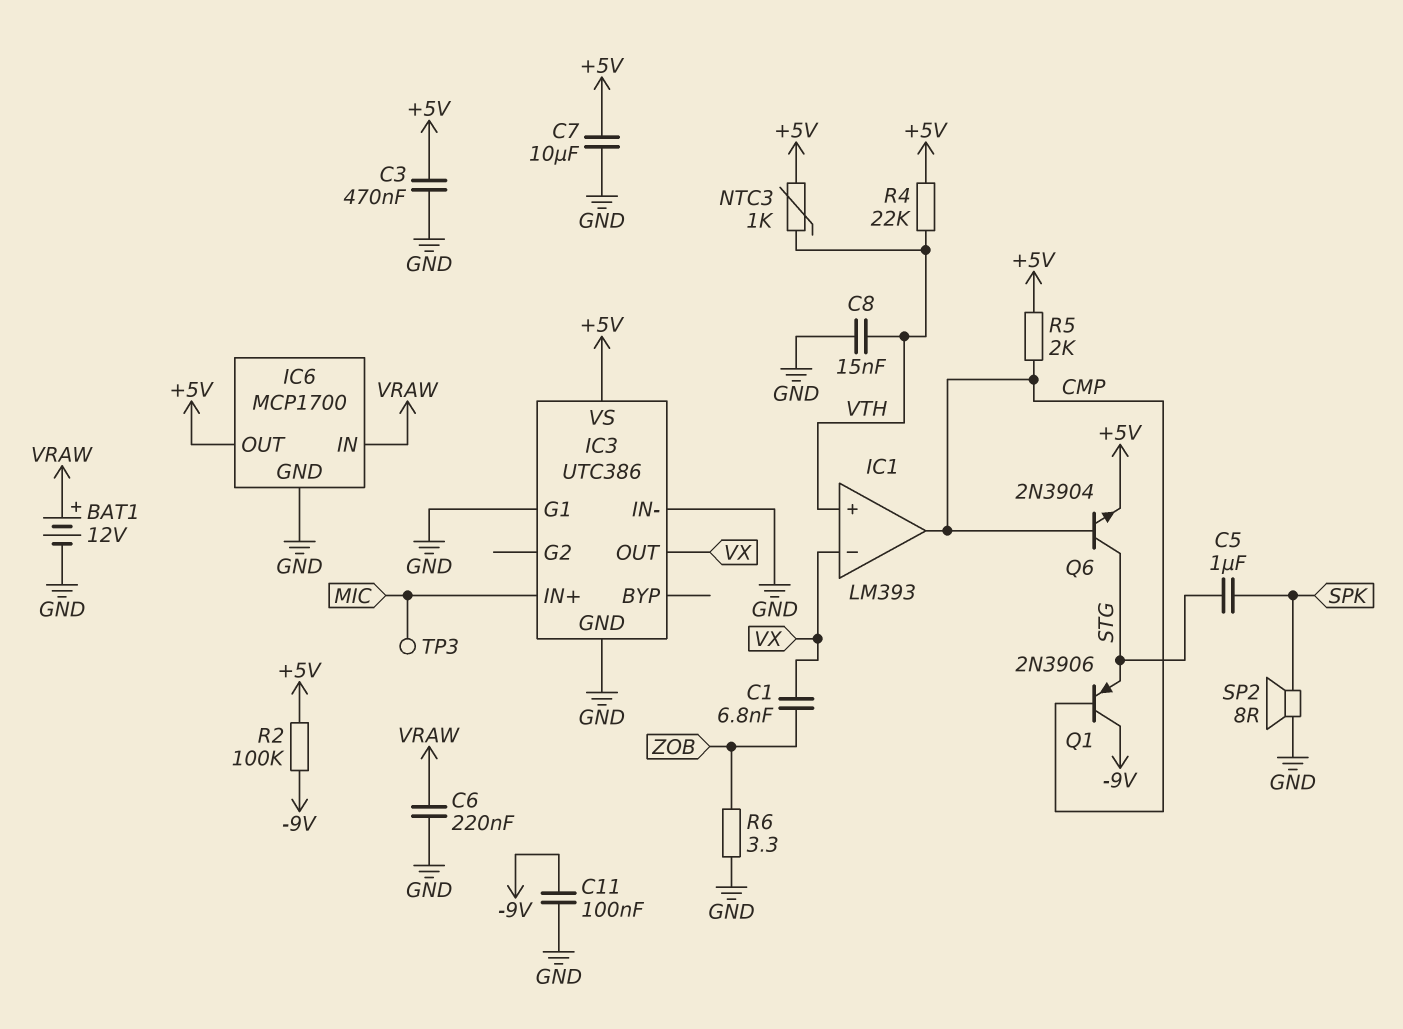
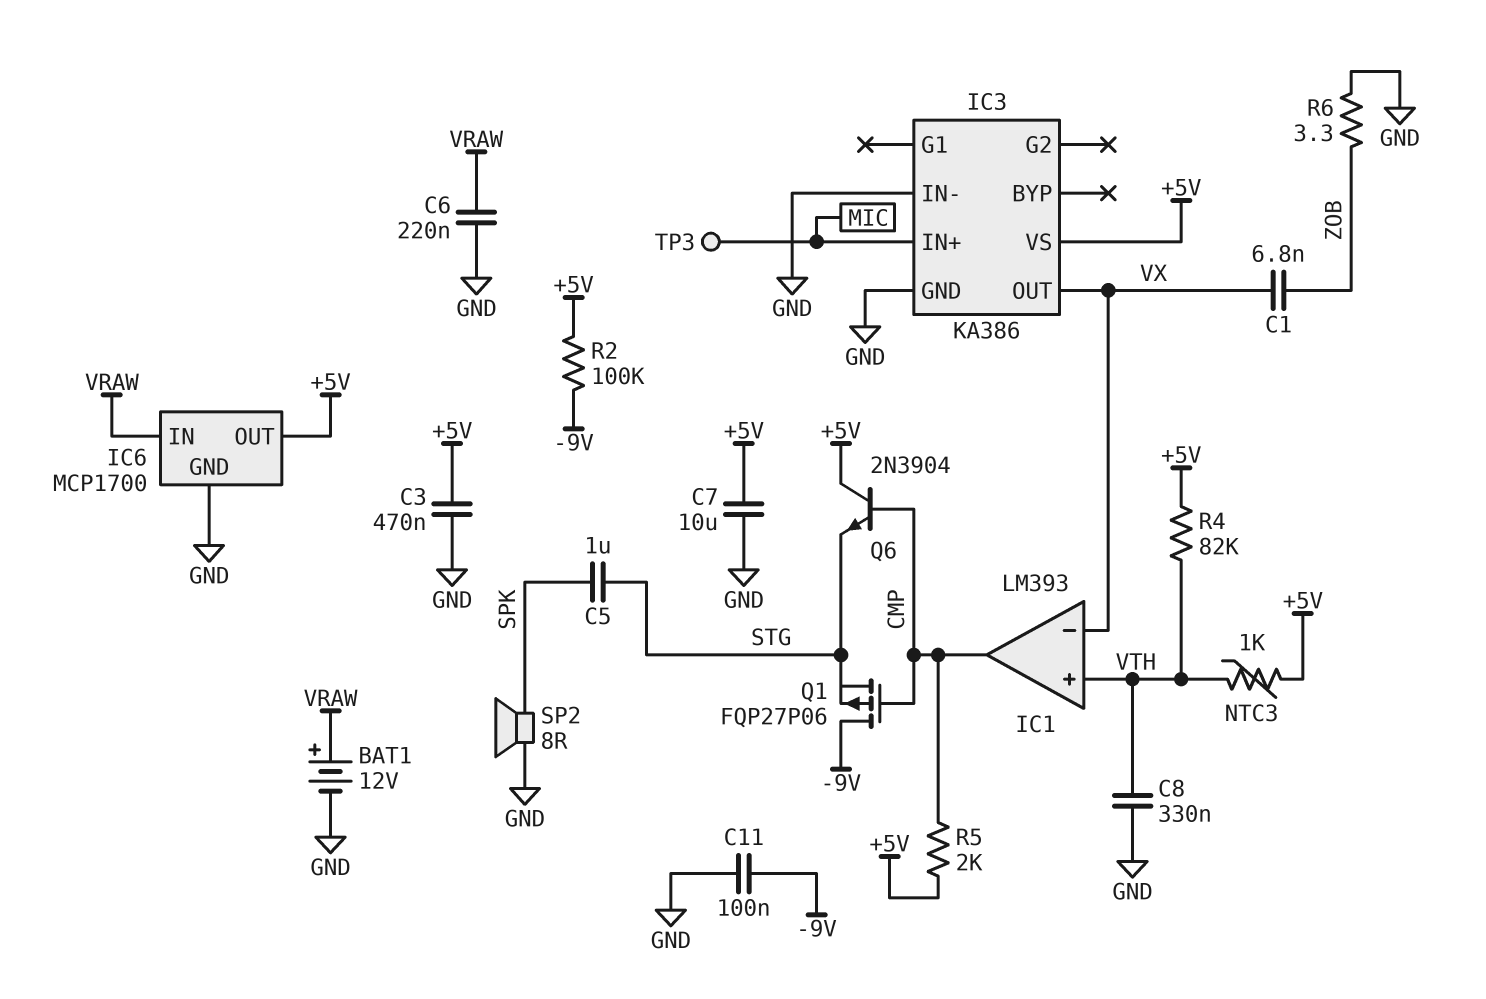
C8: 15nF (GND, VTH) -> 330nF (GND, VTH)
IC3: UTC386 -> KA386
IC3 pin G1: GND -> none
Q1: PNP 2N3906 (B CMP, C -9V, E STG) -> PMOS FQP27P06 (G CMP, D -9V, S STG)
Q6: NPN 2N3904 (B CMP, C STG, E +5V) -> NPN 2N3904 (B CMP, C +5V, E STG)
R4: 22k (+5V, VTH) -> 82k (+5V, VTH)

